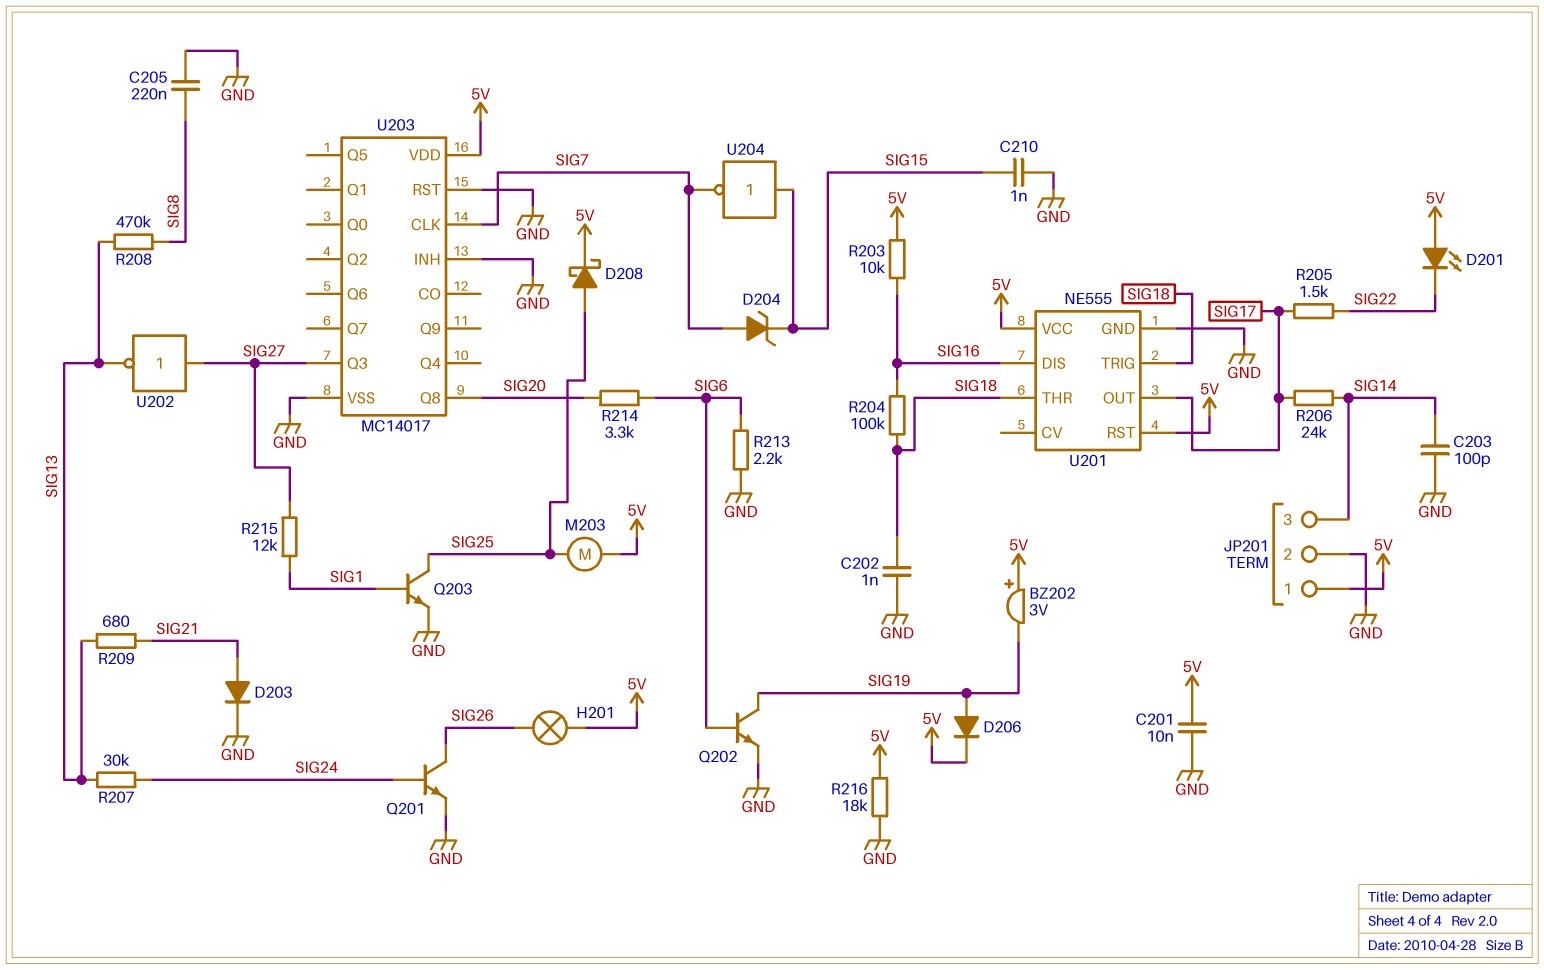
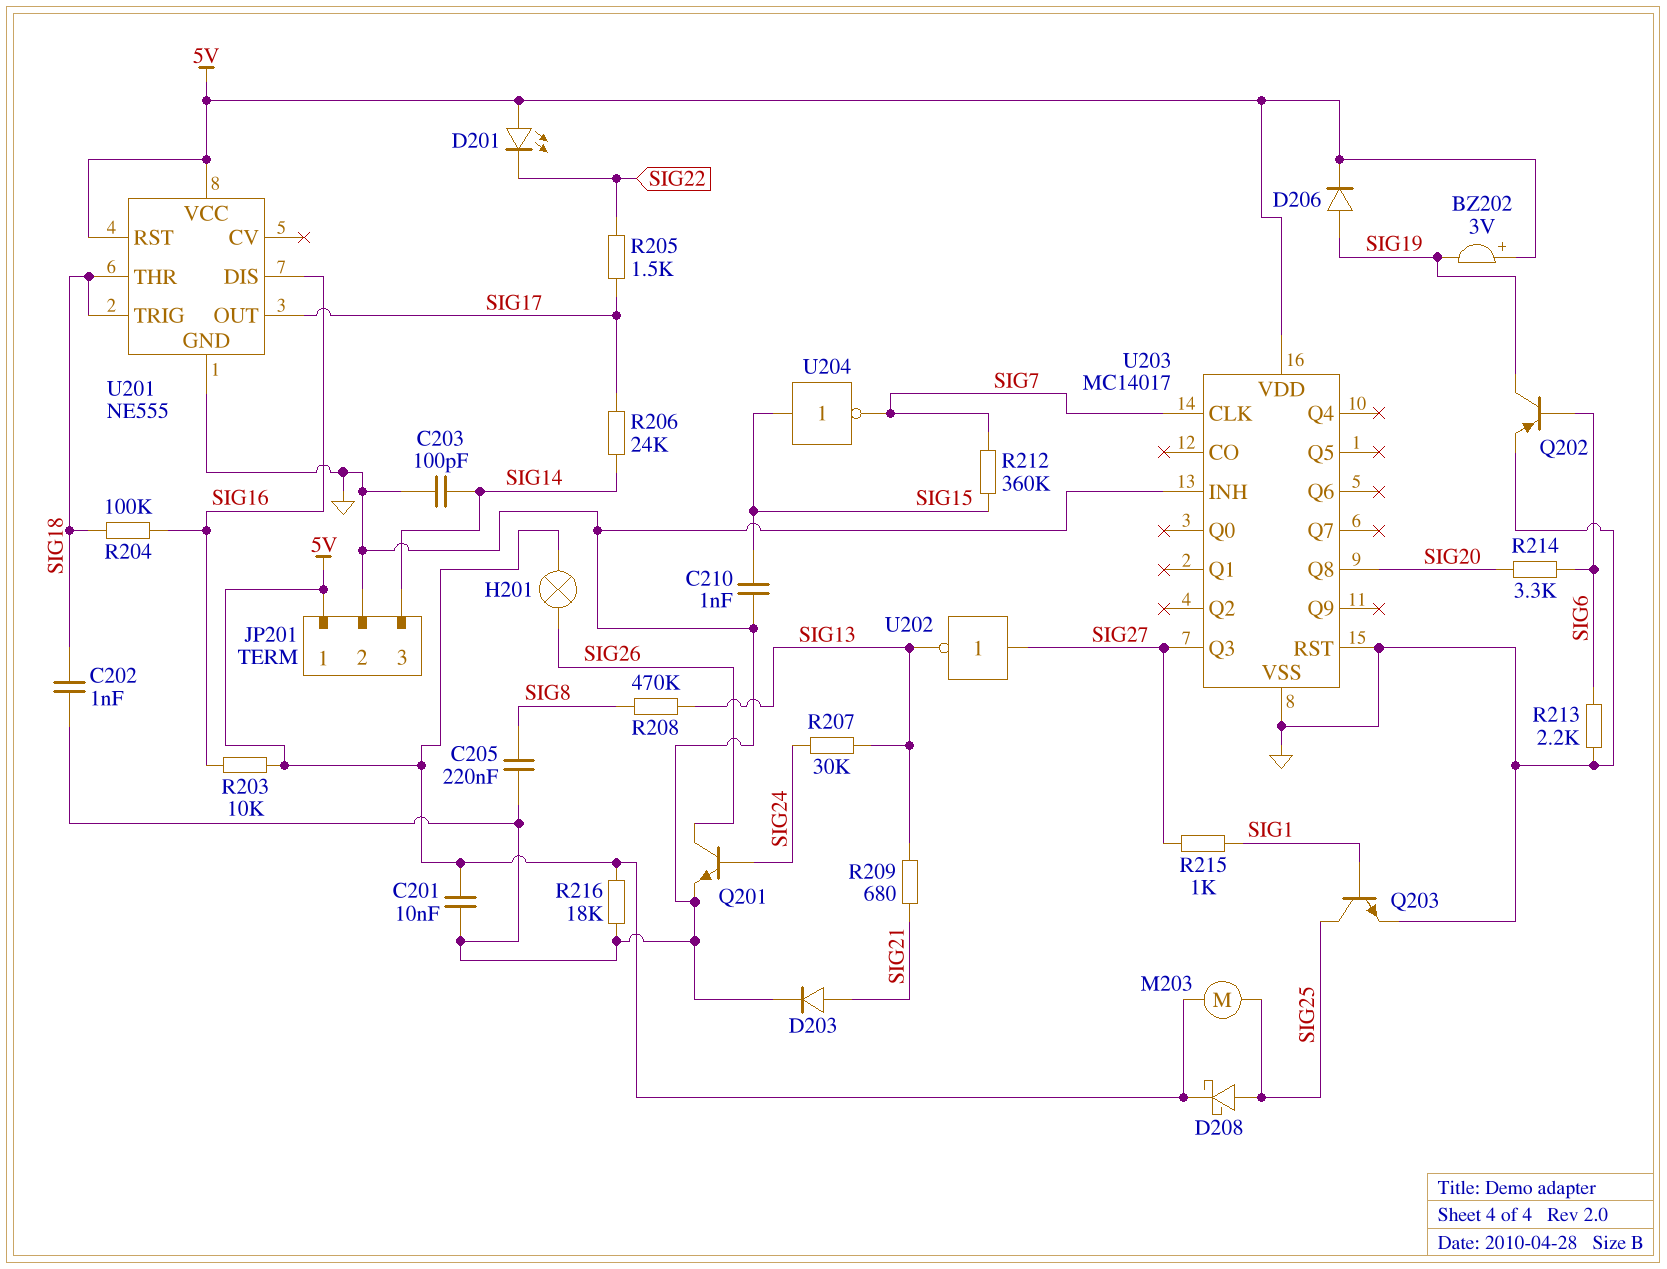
D204: zener (A SIG7, K SIG15) -> none
Q202: NPN (B SIG6, C SIG19, E GND) -> PNP (B SIG6, C SIG19, E GND)
R212: none -> 360k (SIG7, SIG15)
R215: 12k (SIG1, SIG27) -> 1k (SIG1, SIG27)

